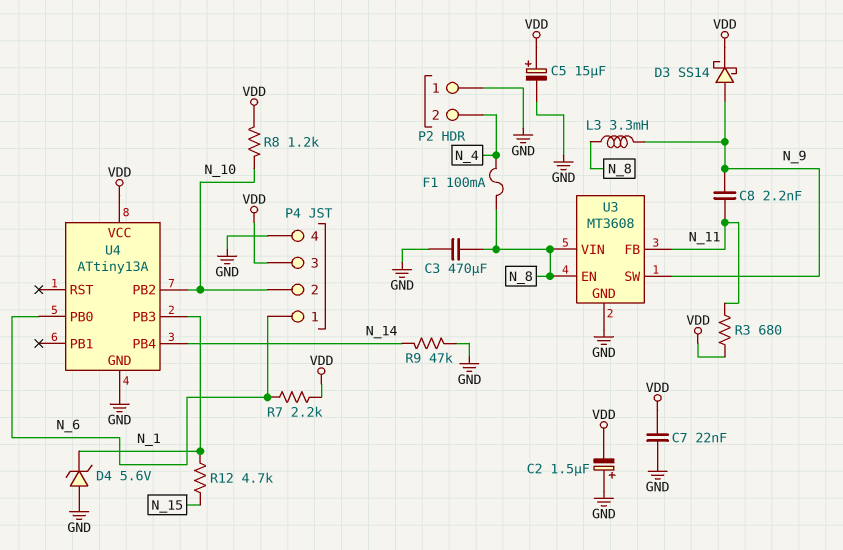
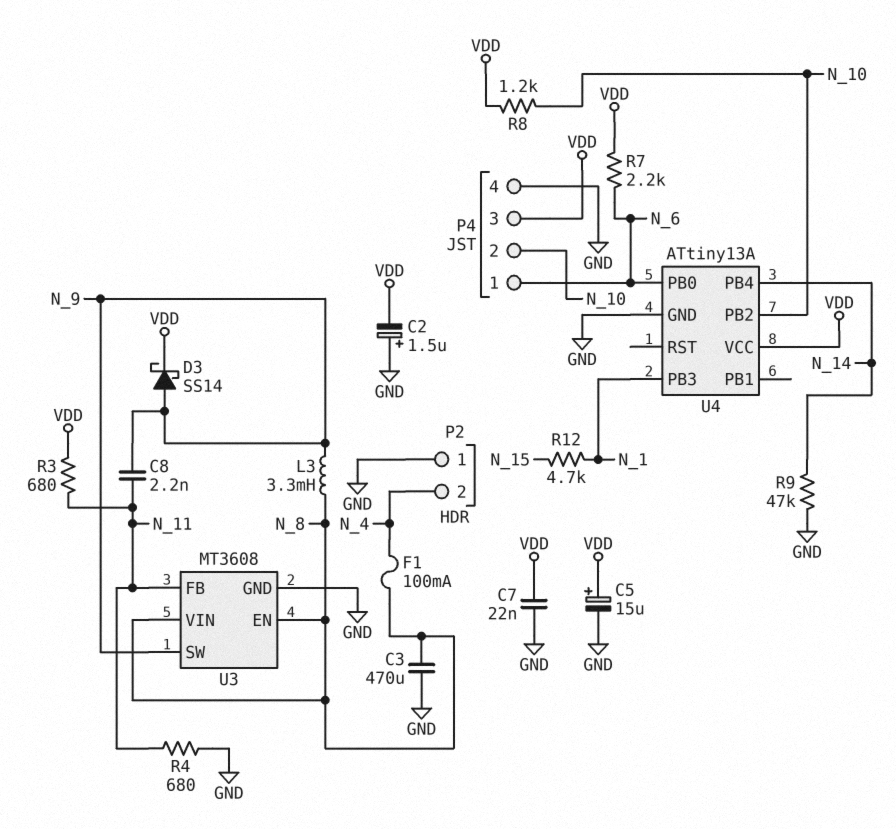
D4: zener 5.6V (A GND, K N_1) -> none
R4: none -> 680 (GND, N_11)

